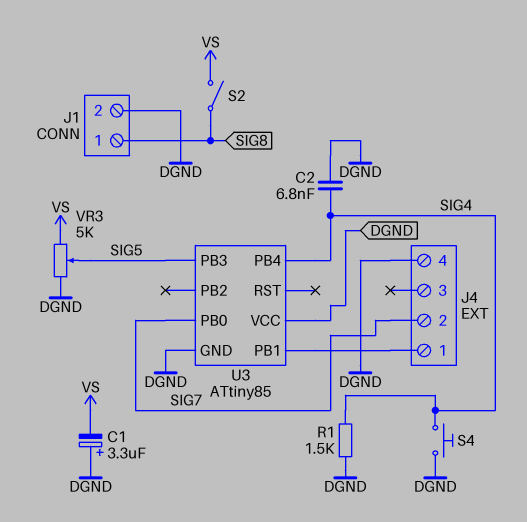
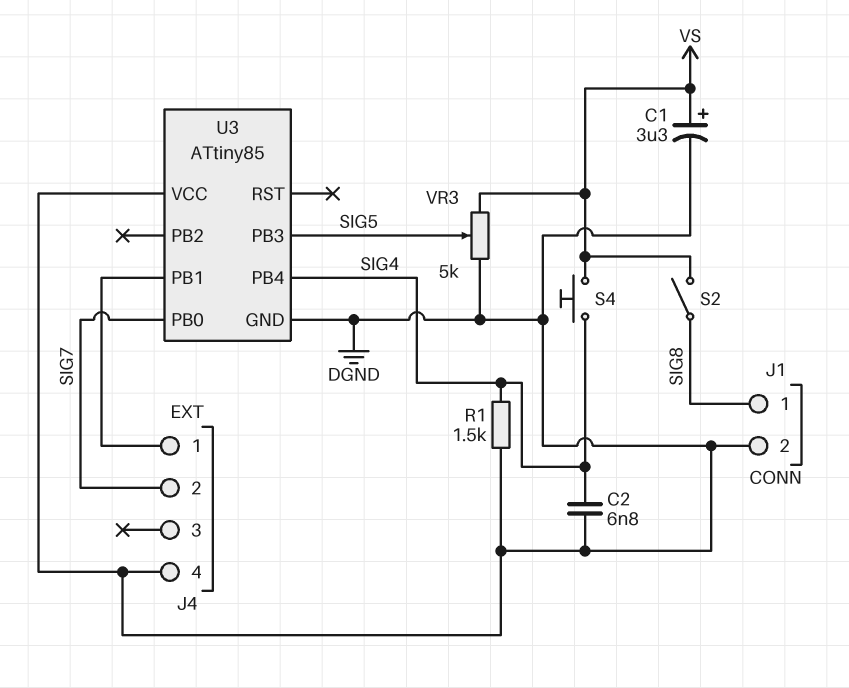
C1: 3.3uF (plus DGND, minus VS) -> 3.3uF (plus VS, minus DGND)
S4: button (DGND, SIG4) -> button (SIG4, VS)

